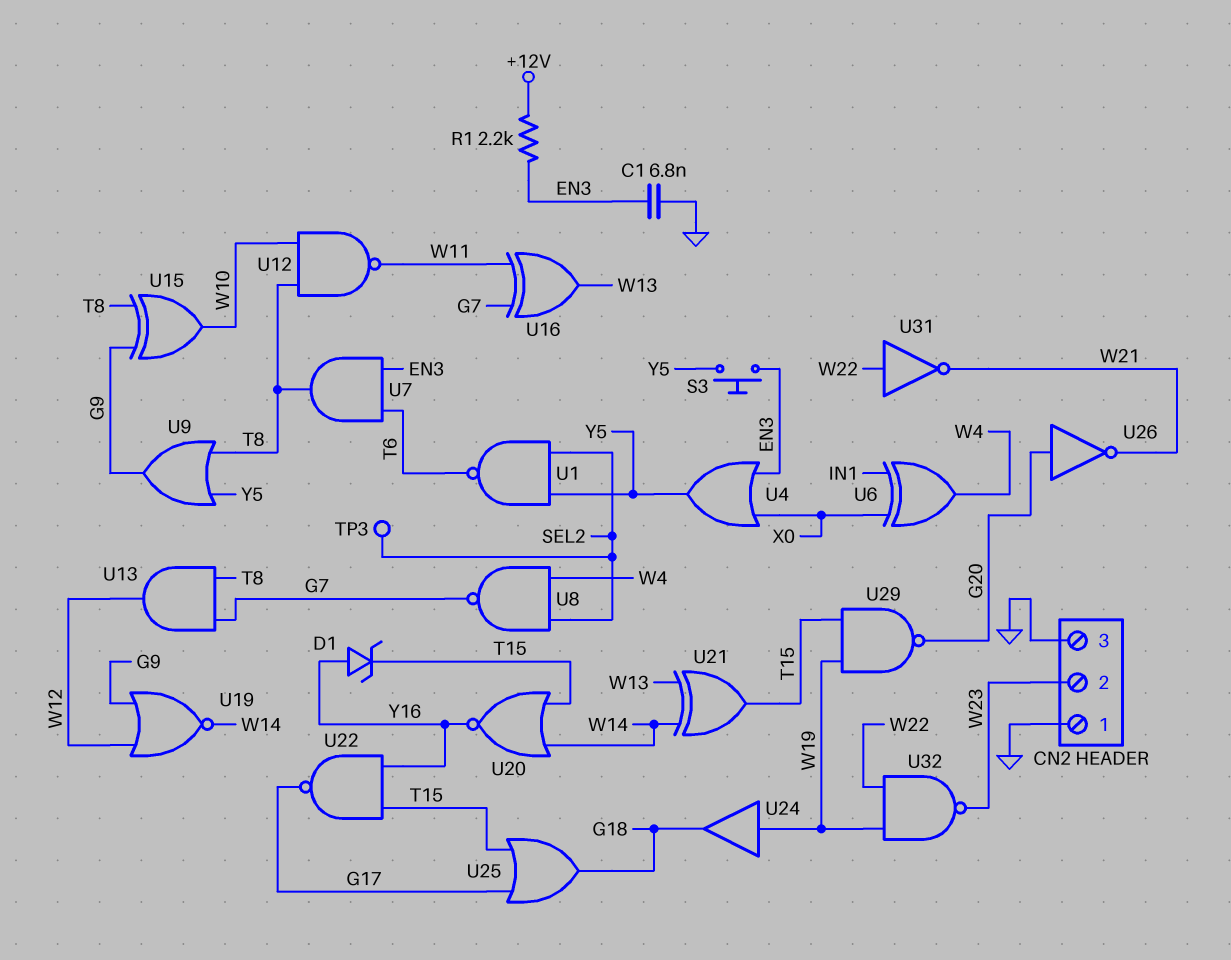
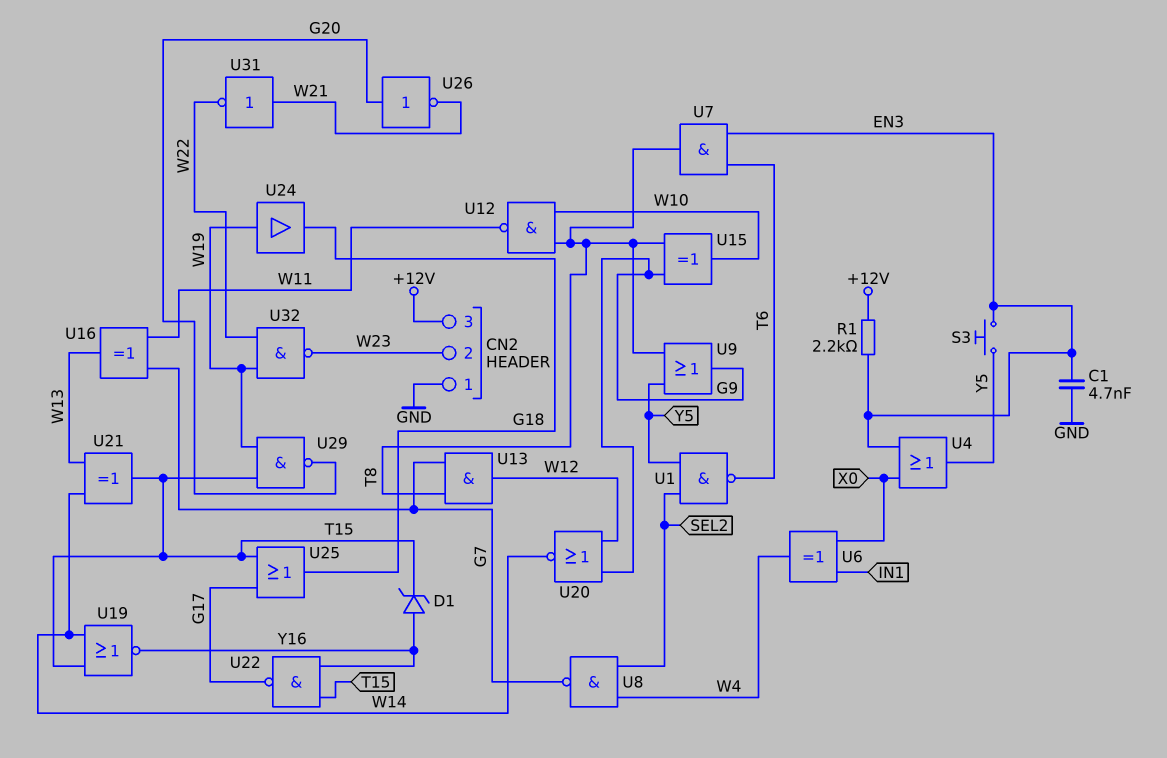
C1: 6.8nF (EN3, GND) -> 4.7nF (EN3, GND)
CN2 pin 3: GND -> +12V
TP3: test point (SEL2) -> none
U19: NOR (in G9, in W12, out W14) -> NOR (in T15, in W14, out Y16)
U20: NOR (in T15, in W14, out Y16) -> NOR (in G9, in W12, out W14)
U31: NOT (in W22, out W21) -> NOT (in W21, out W22)

